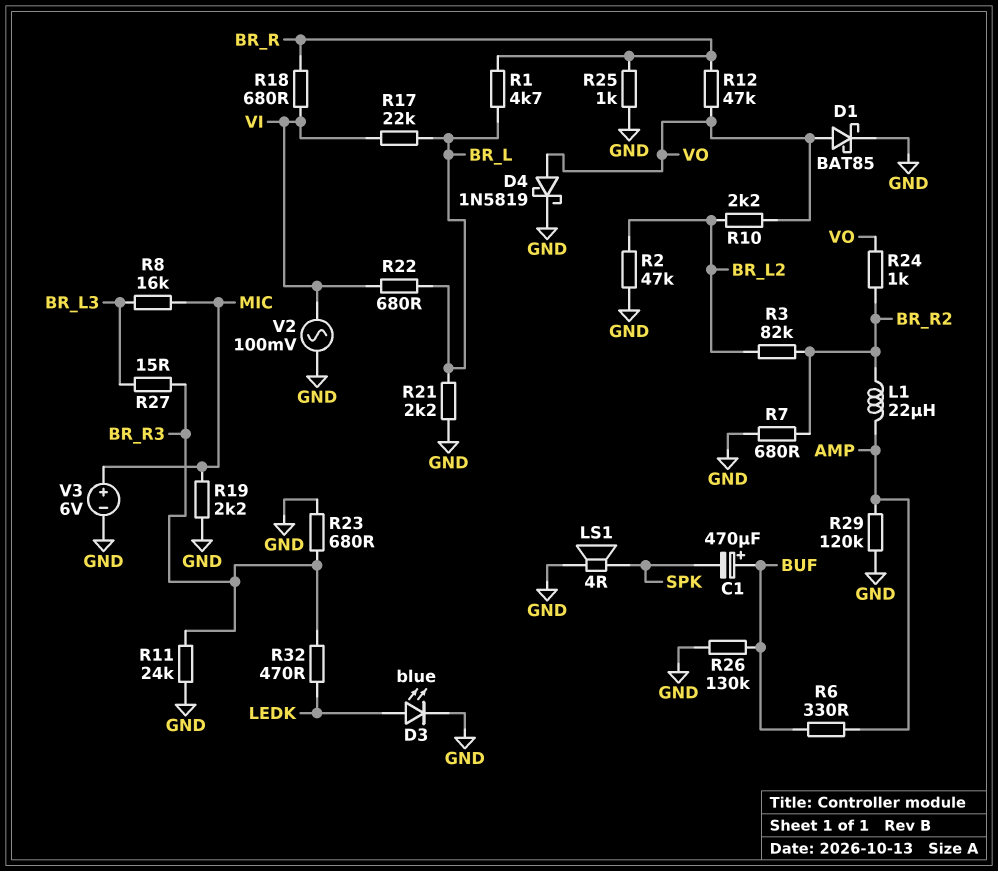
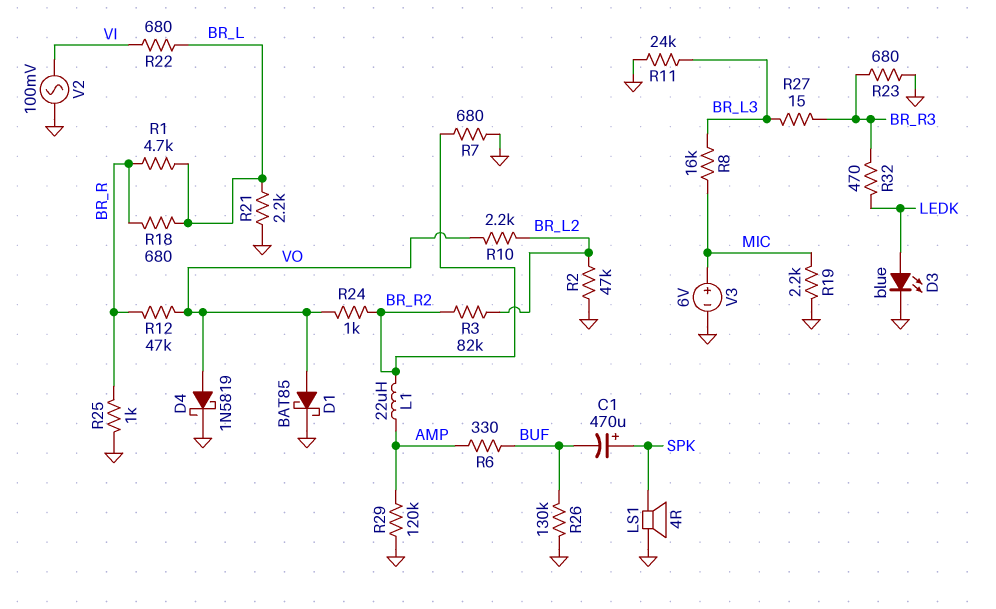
C1: 470uF (plus BUF, minus SPK) -> 470uF (plus SPK, minus BUF)
R11: 24k (BR_R3, GND) -> 24k (BR_L3, GND)
R17: 22k (BR_L, VI) -> none
R18: 680 (BR_R, VI) -> 680 (BR_L, BR_R)

